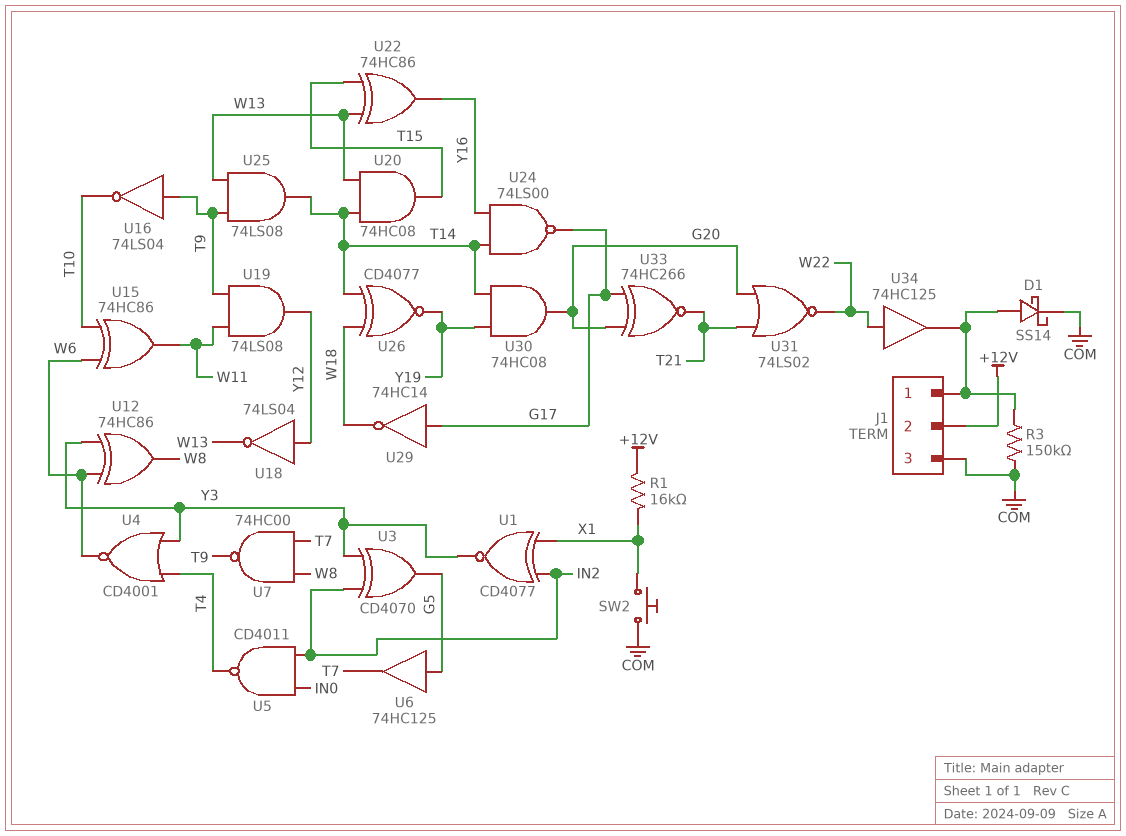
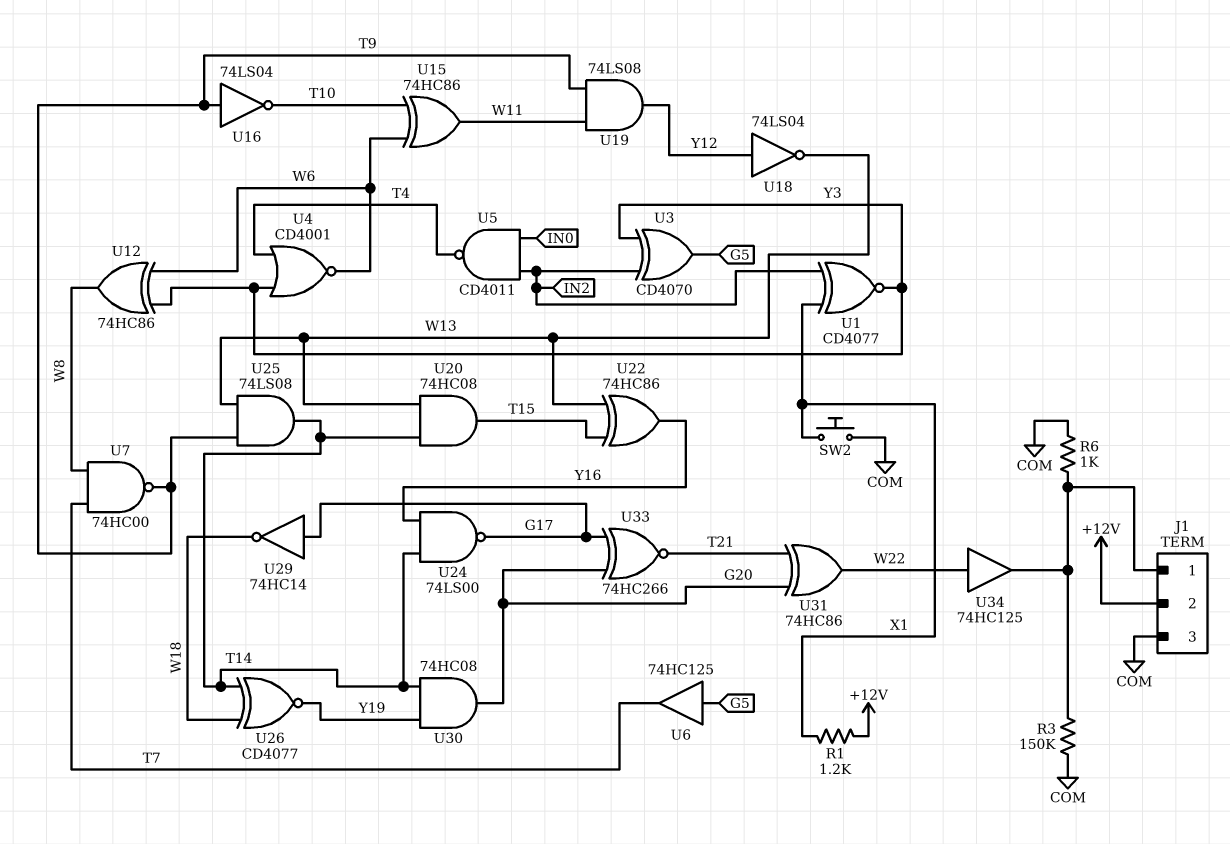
D1: schottky SS14 (A J1/1, K COM) -> none
R1: 16k (+12V, X1) -> 1.2k (+12V, X1)
R6: none -> 1k (COM, J1/1)
U31: NOR 74LS02 (in G20, in T21, out W22) -> XOR 74HC86 (in G20, in T21, out W22)

